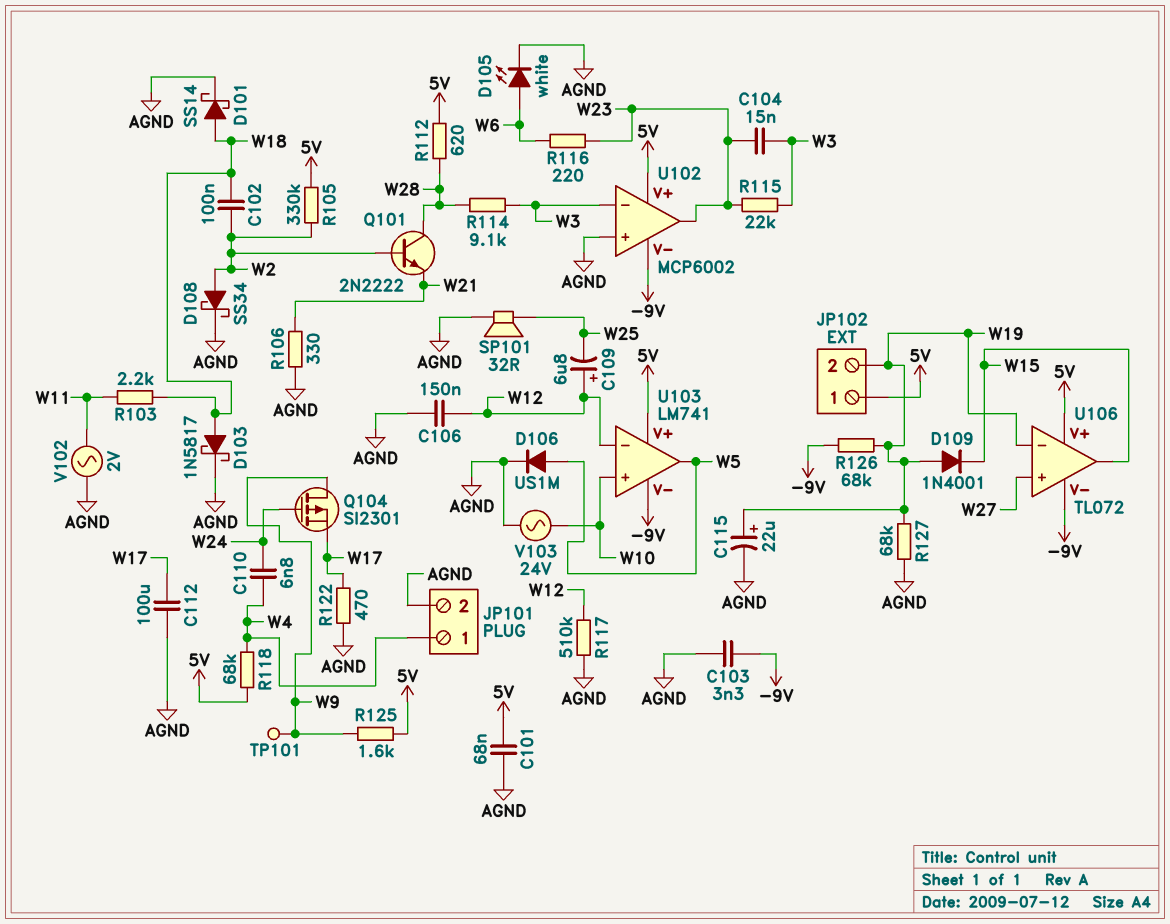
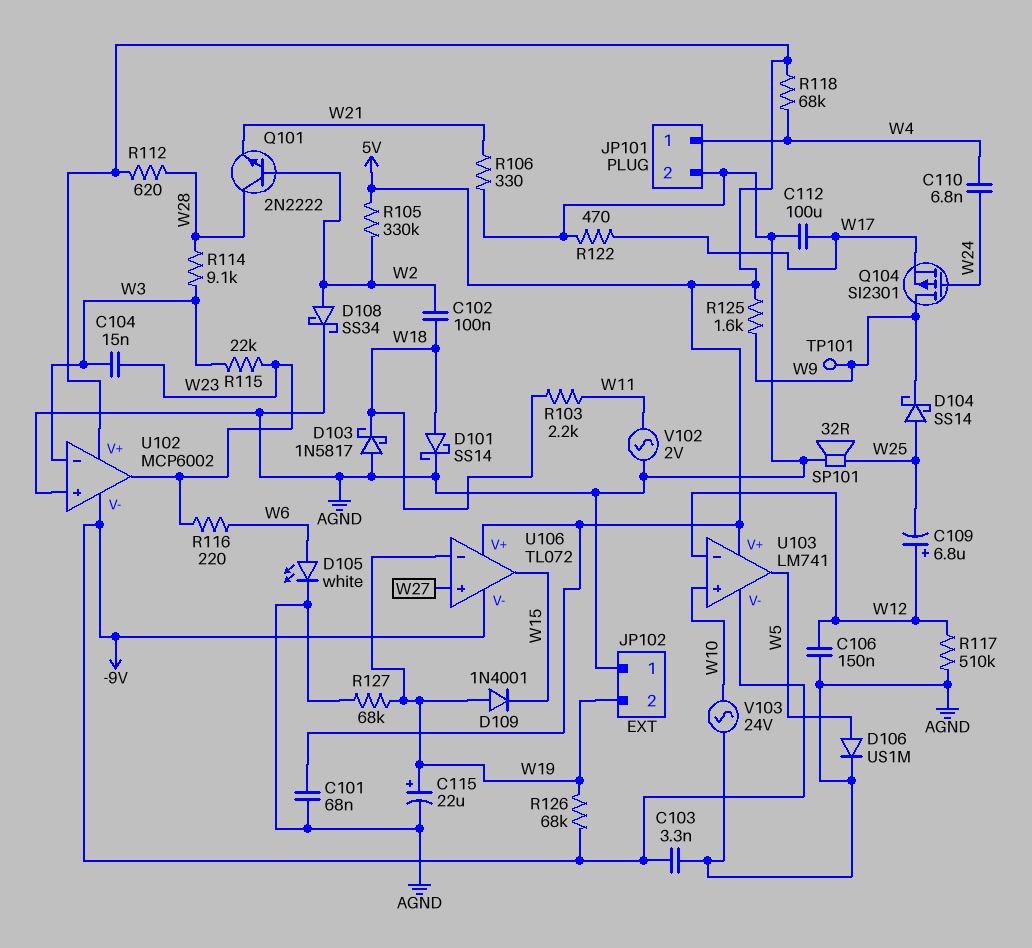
D103: schottky 1N5817 (A W18, K AGND) -> schottky 1N5817 (A AGND, K W18)
D104: none -> schottky SS14 (A W25, K W9)
JP102 pin 1: 5V -> AGND

